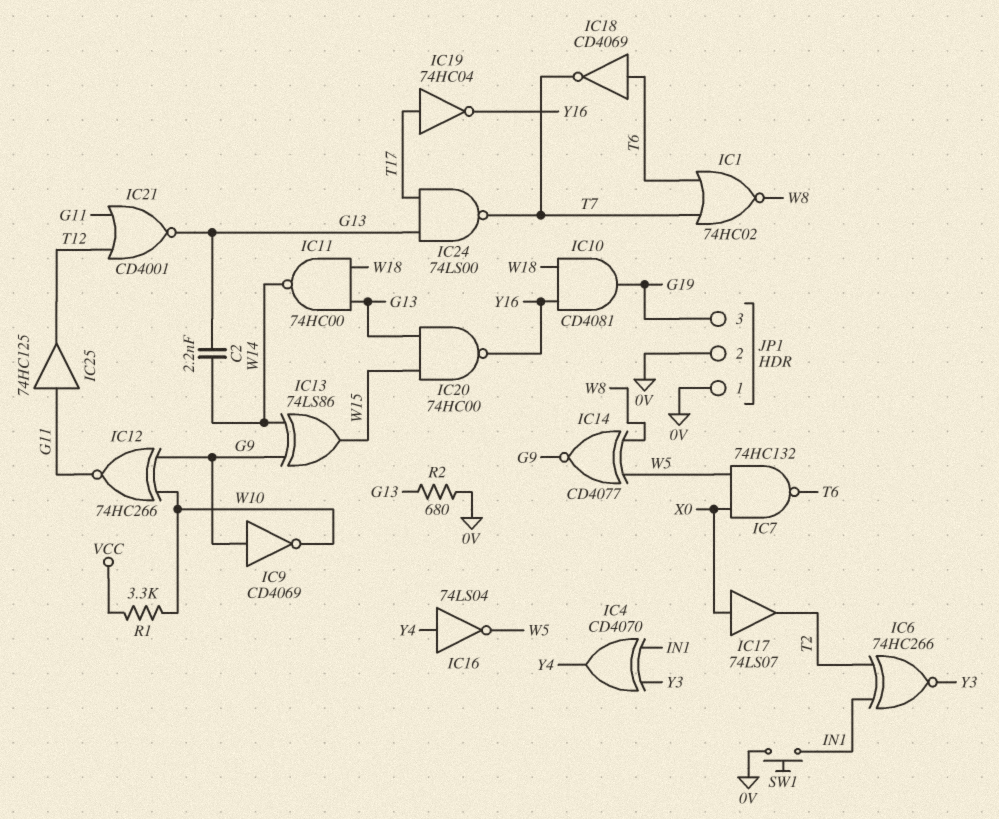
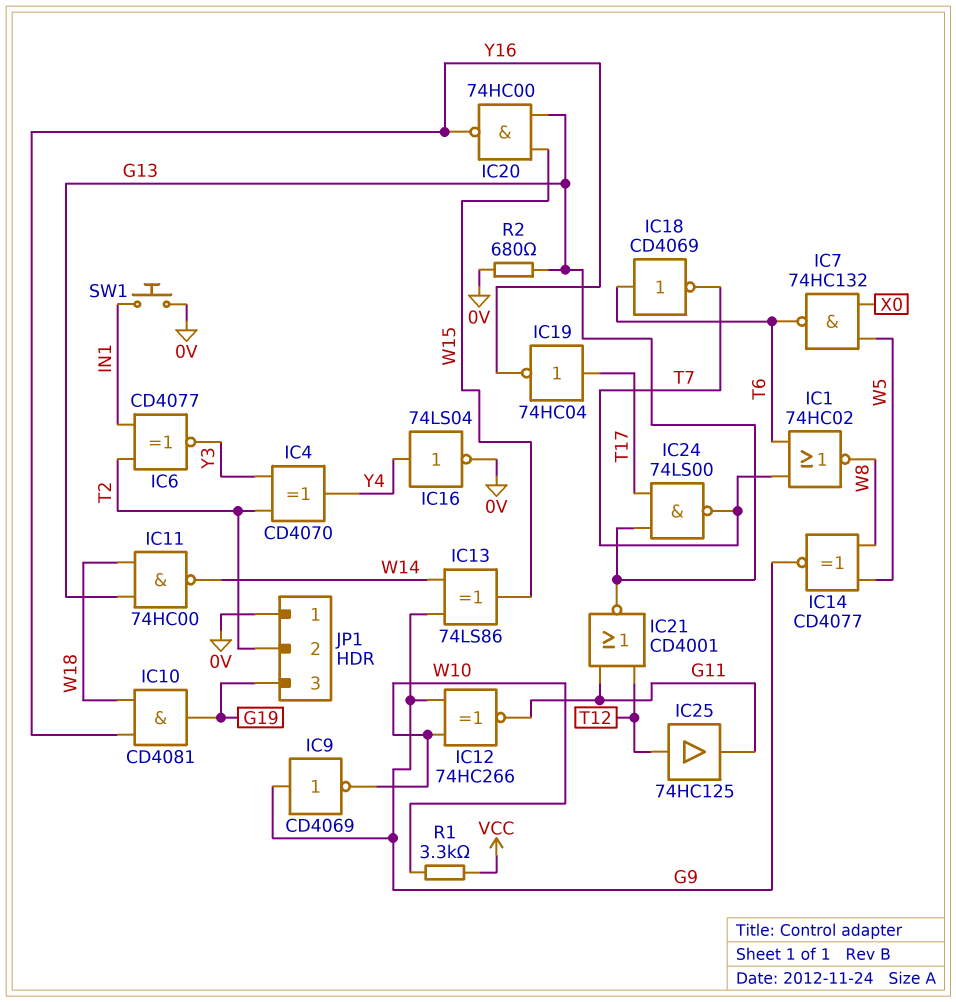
C2: 2.2nF (G13, W14) -> none
IC4: XOR CD4070 (in IN1, in Y3, out Y4) -> XOR CD4070 (in T2, in Y3, out Y4)
IC6: XNOR 74HC266 (in IN1, in T2, out Y3) -> XNOR CD4077 (in IN1, in T2, out Y3)
IC16: NOT 74LS04 (in Y4, out W5) -> NOT 74LS04 (in Y4, out 0V)
IC17: buffer 74LS07 (in X0, out T2) -> none
IC25: buffer 74HC125 (in G11, out T12) -> buffer 74HC125 (in T12, out G11)
JP1 pin 2: 0V -> T2

